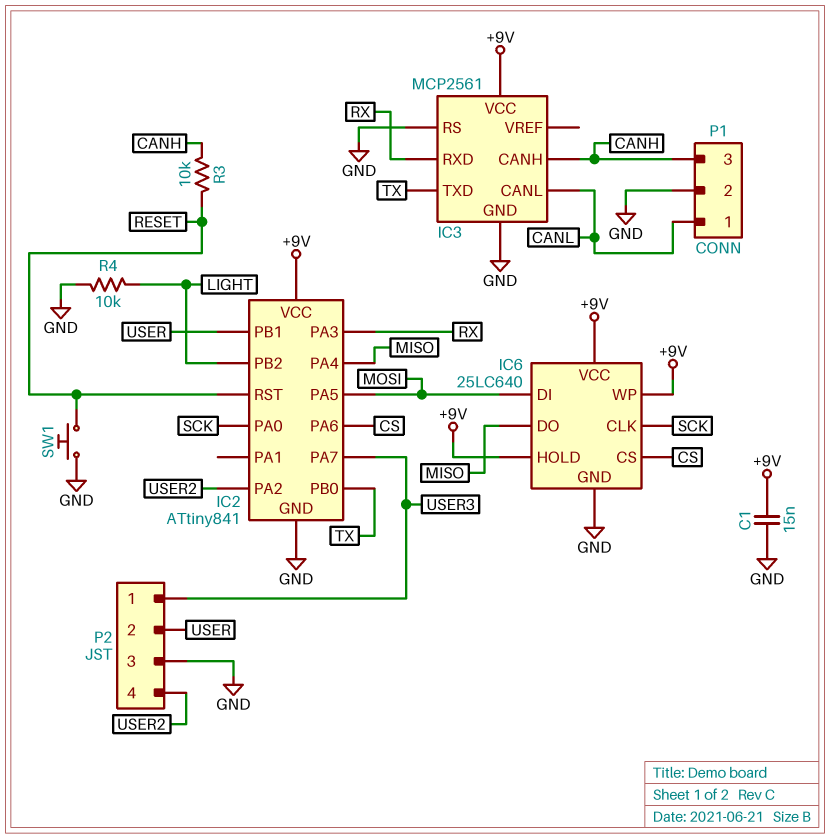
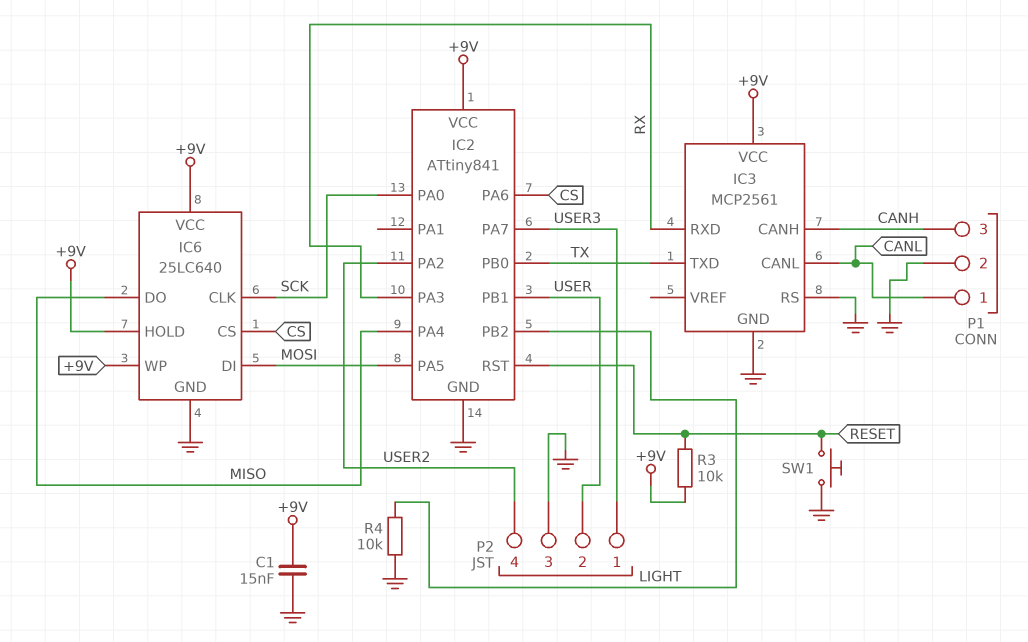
R3: 10k (CANH, RESET) -> 10k (+9V, RESET)

